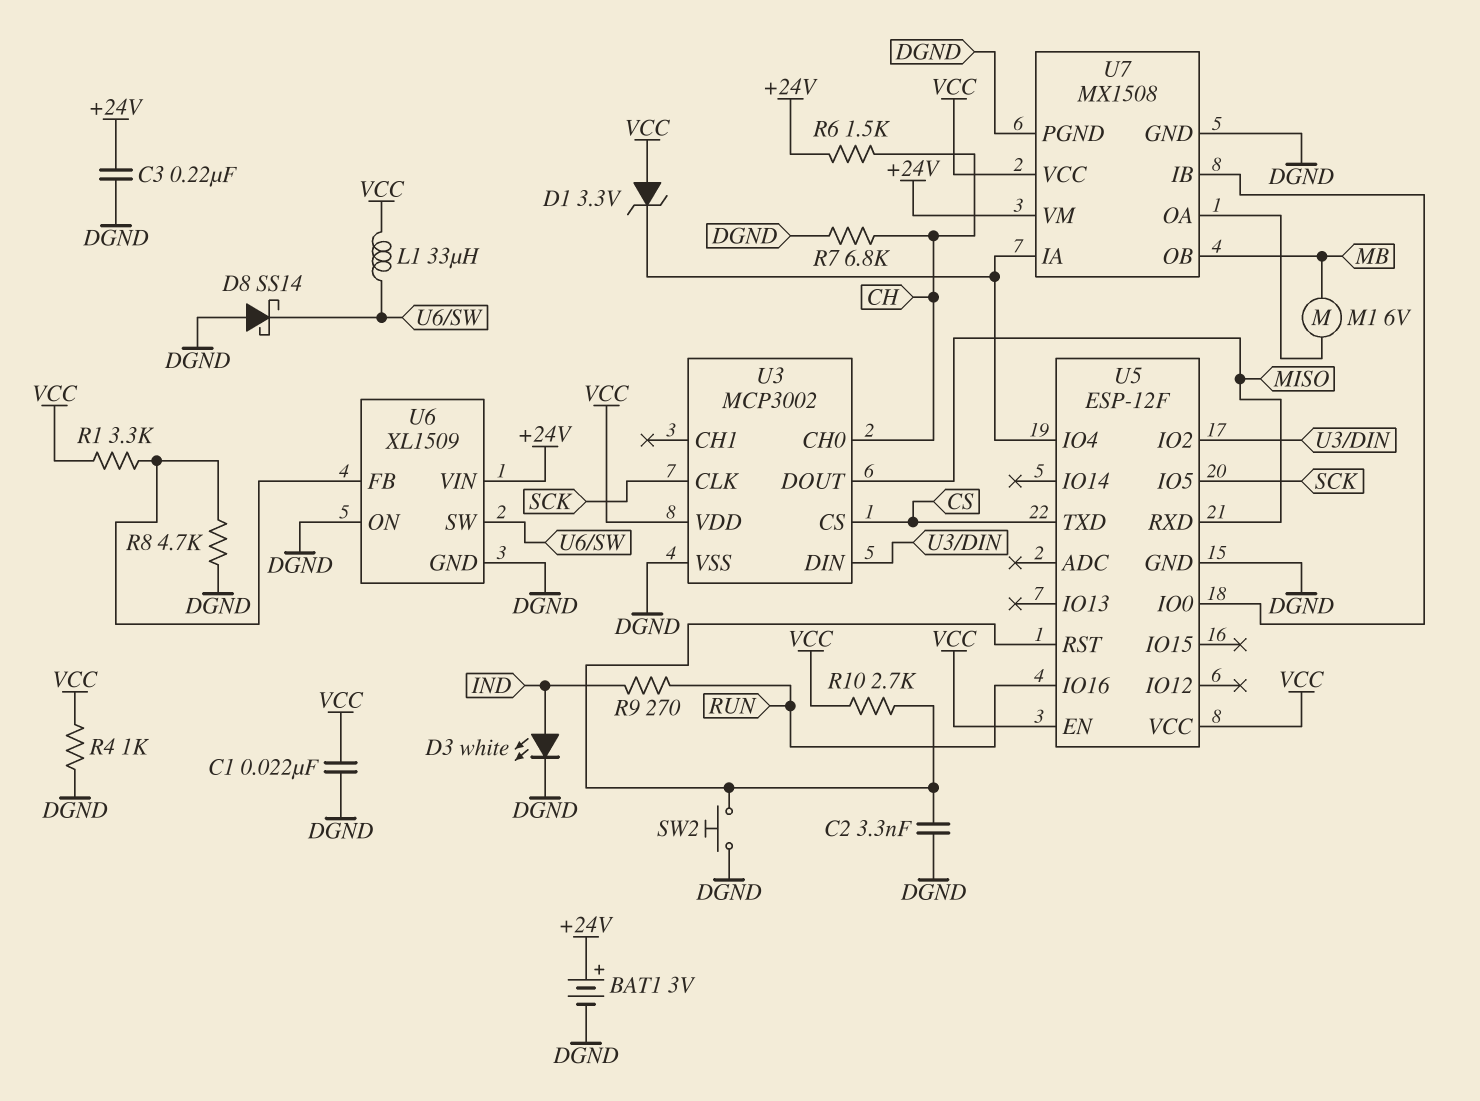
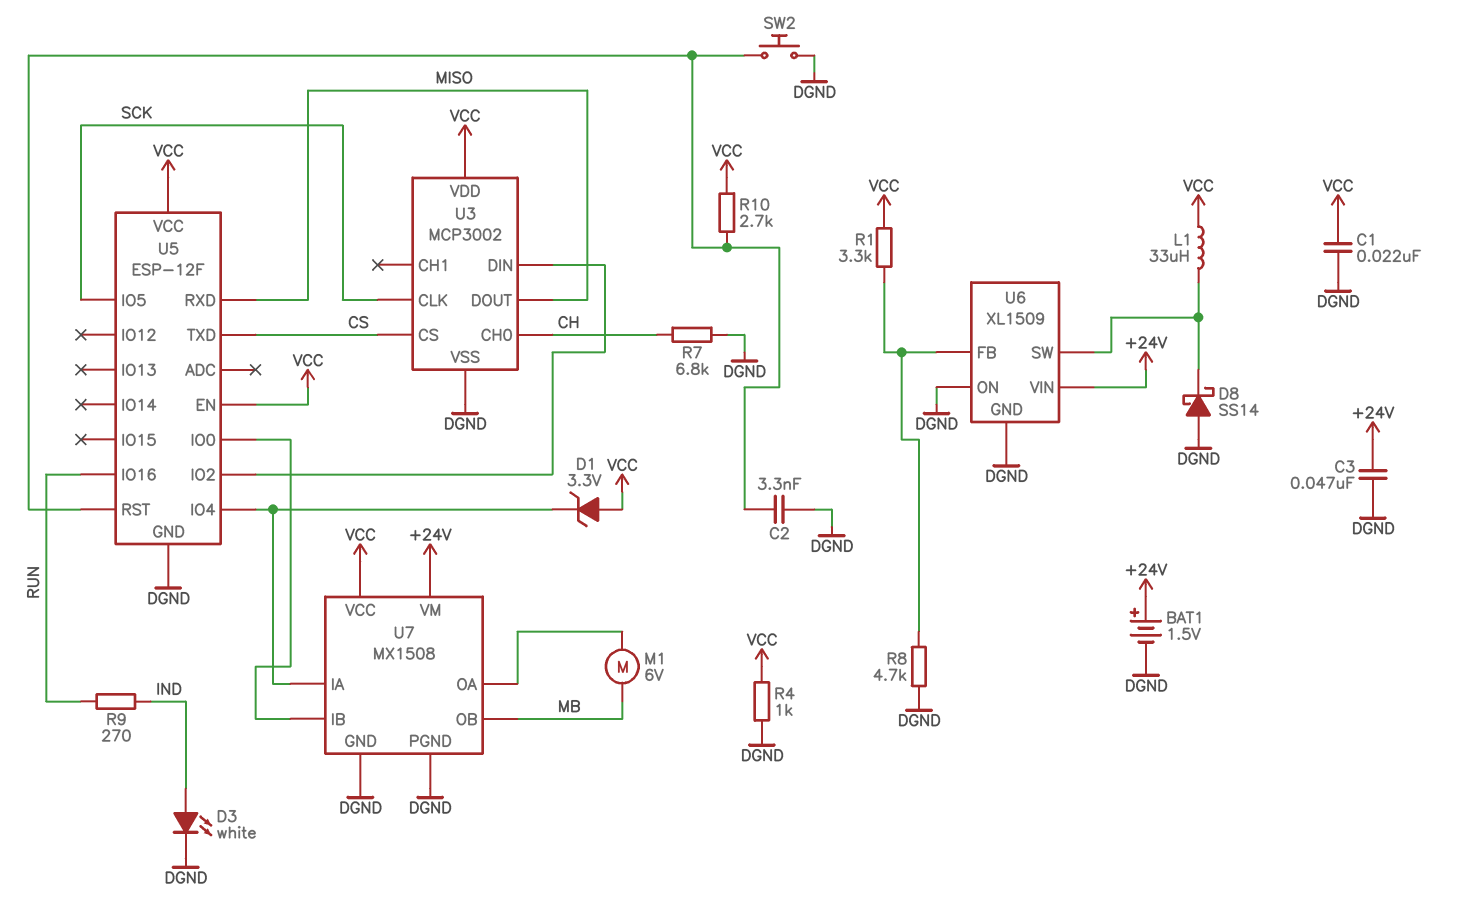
BAT1: 3V (plus +24V, minus DGND) -> 1.5V (plus +24V, minus DGND)
C3: 220nF (+24V, DGND) -> 47nF (+24V, DGND)
R6: 1.5k (+24V, CH) -> none

